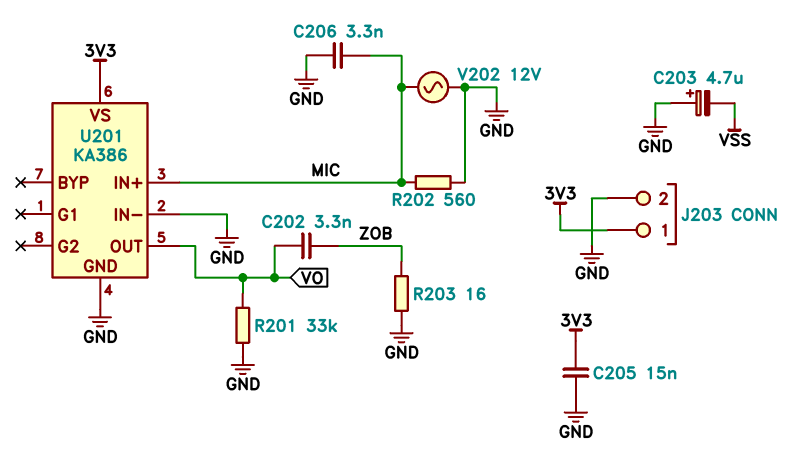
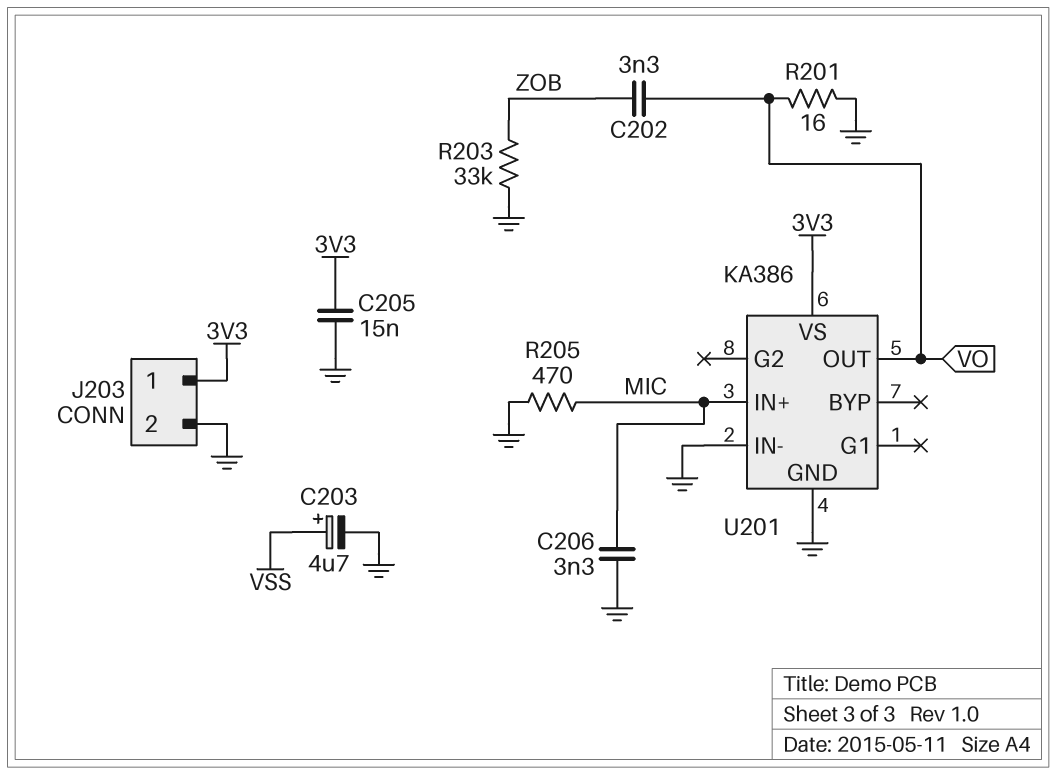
C203: 4.7uF (plus GND, minus VSS) -> 4.7uF (plus VSS, minus GND)
R201: 33k (GND, VO) -> 16 (GND, VO)
R202: 560 (GND, MIC) -> none
R203: 16 (GND, ZOB) -> 33k (GND, ZOB)
R205: none -> 470 (GND, MIC)
V202: AC 12V (GND, MIC) -> none

